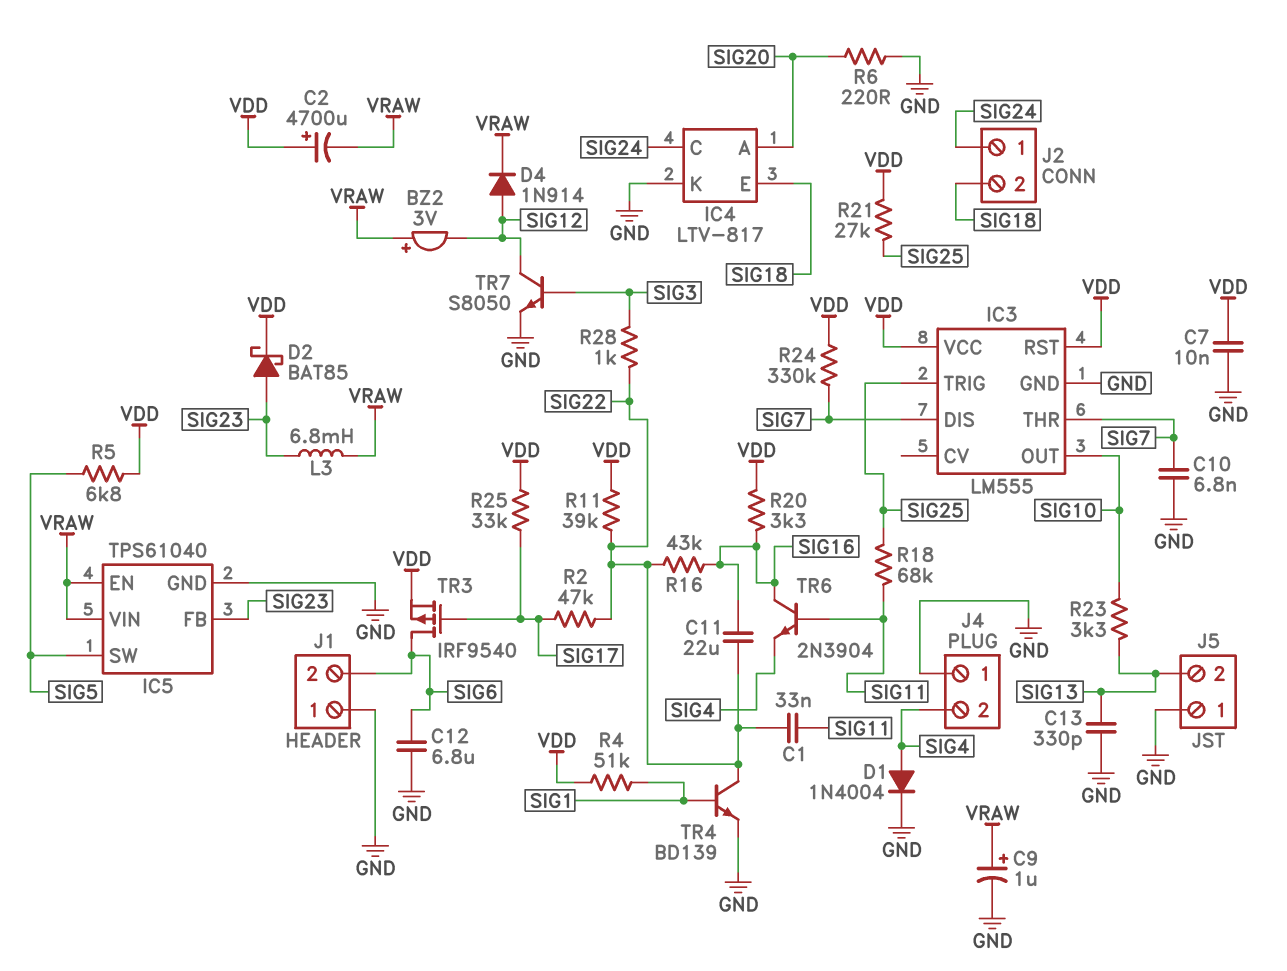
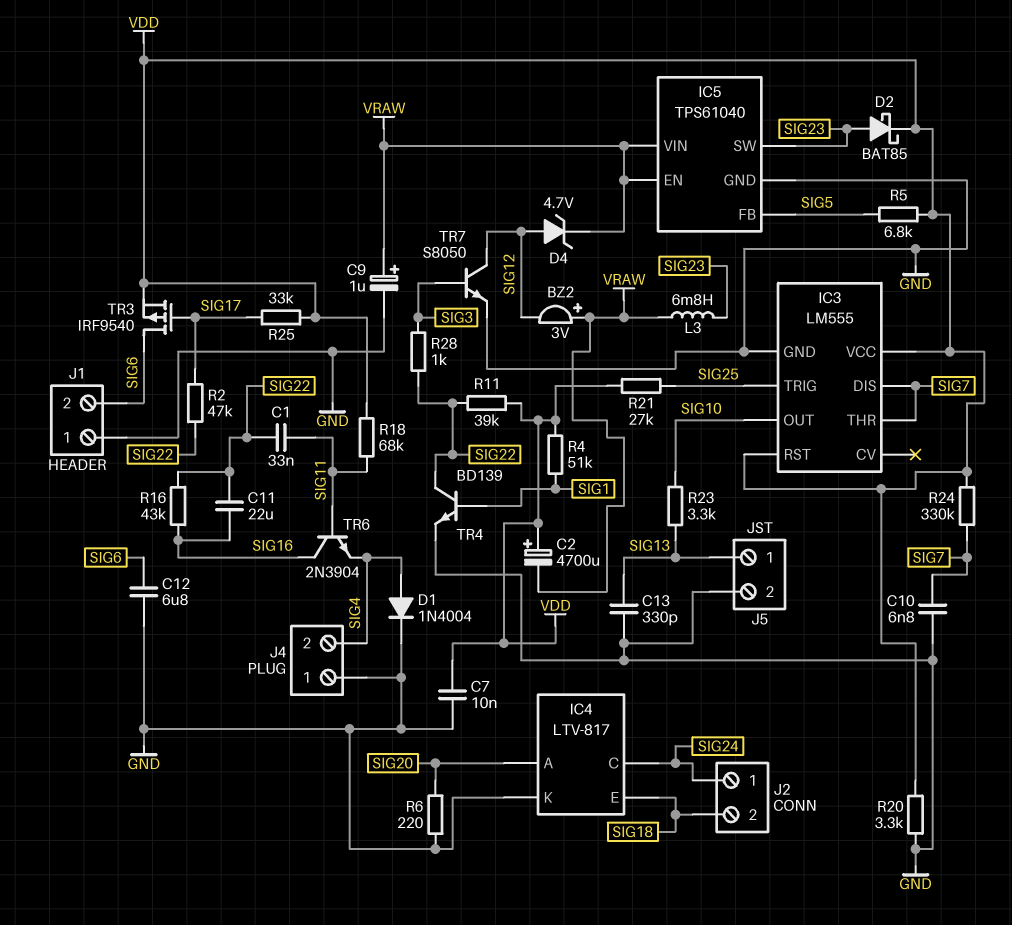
D4: diode 1N914 (A SIG12, K VRAW) -> zener 4.7V (A SIG12, K VRAW)
IC5 pin FB: SIG23 -> SIG5
IC5 pin SW: SIG5 -> SIG23
J5 pin 1: GND -> SIG13
J5 pin 2: SIG13 -> GND
R18: 68k (SIG11, SIG25) -> 68k (SIG11, VDD)
R20: 3.3k (SIG16, VDD) -> 3.3k (GND, VDD)

